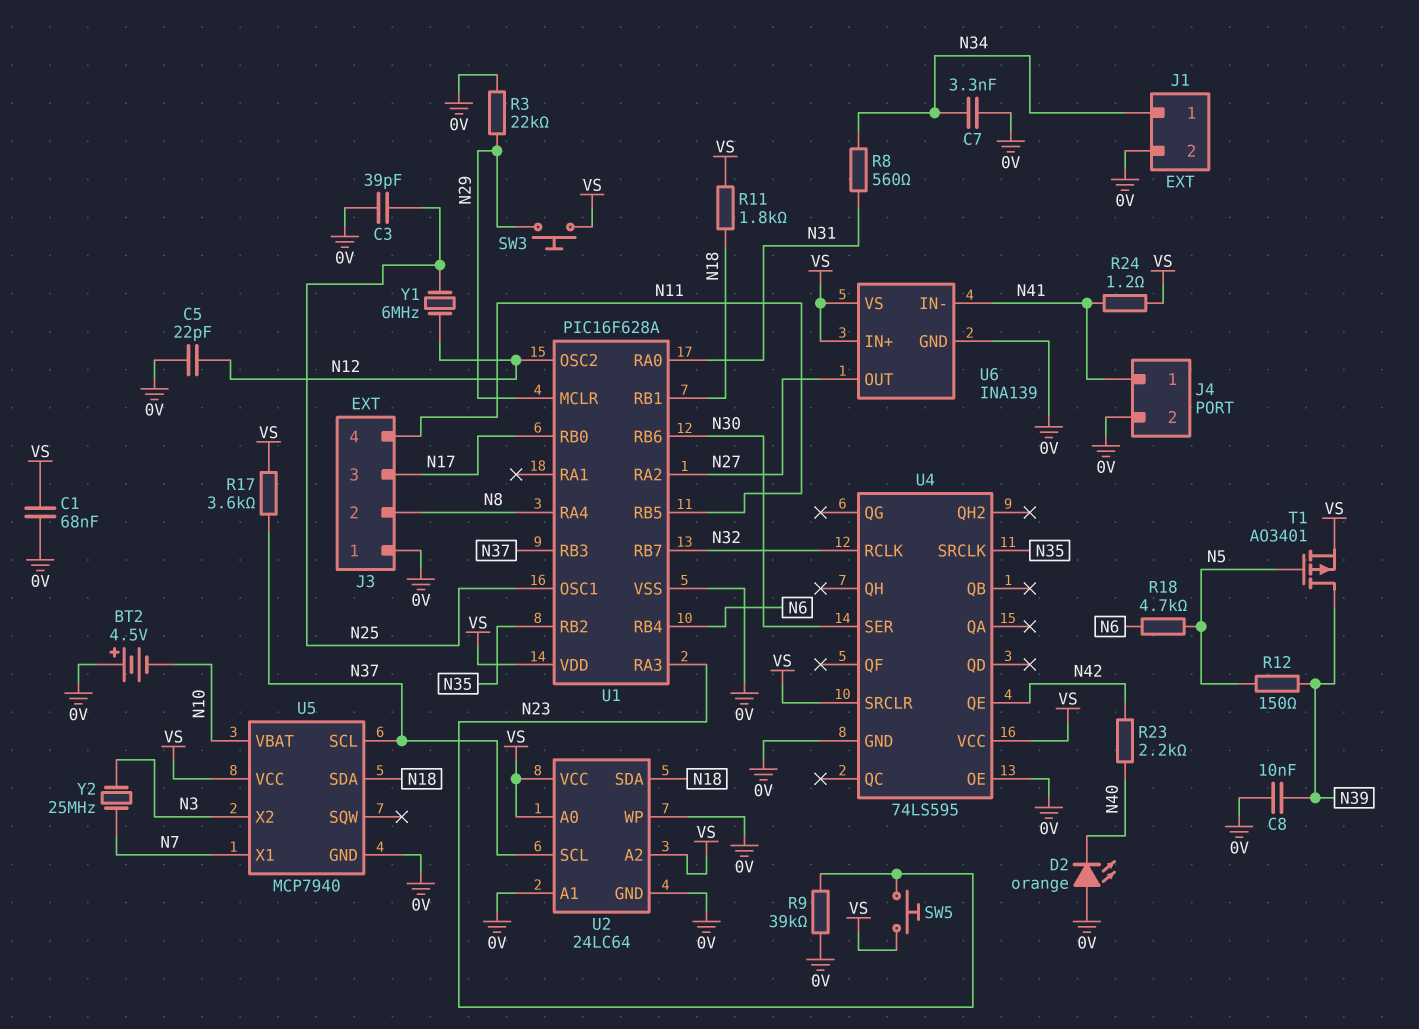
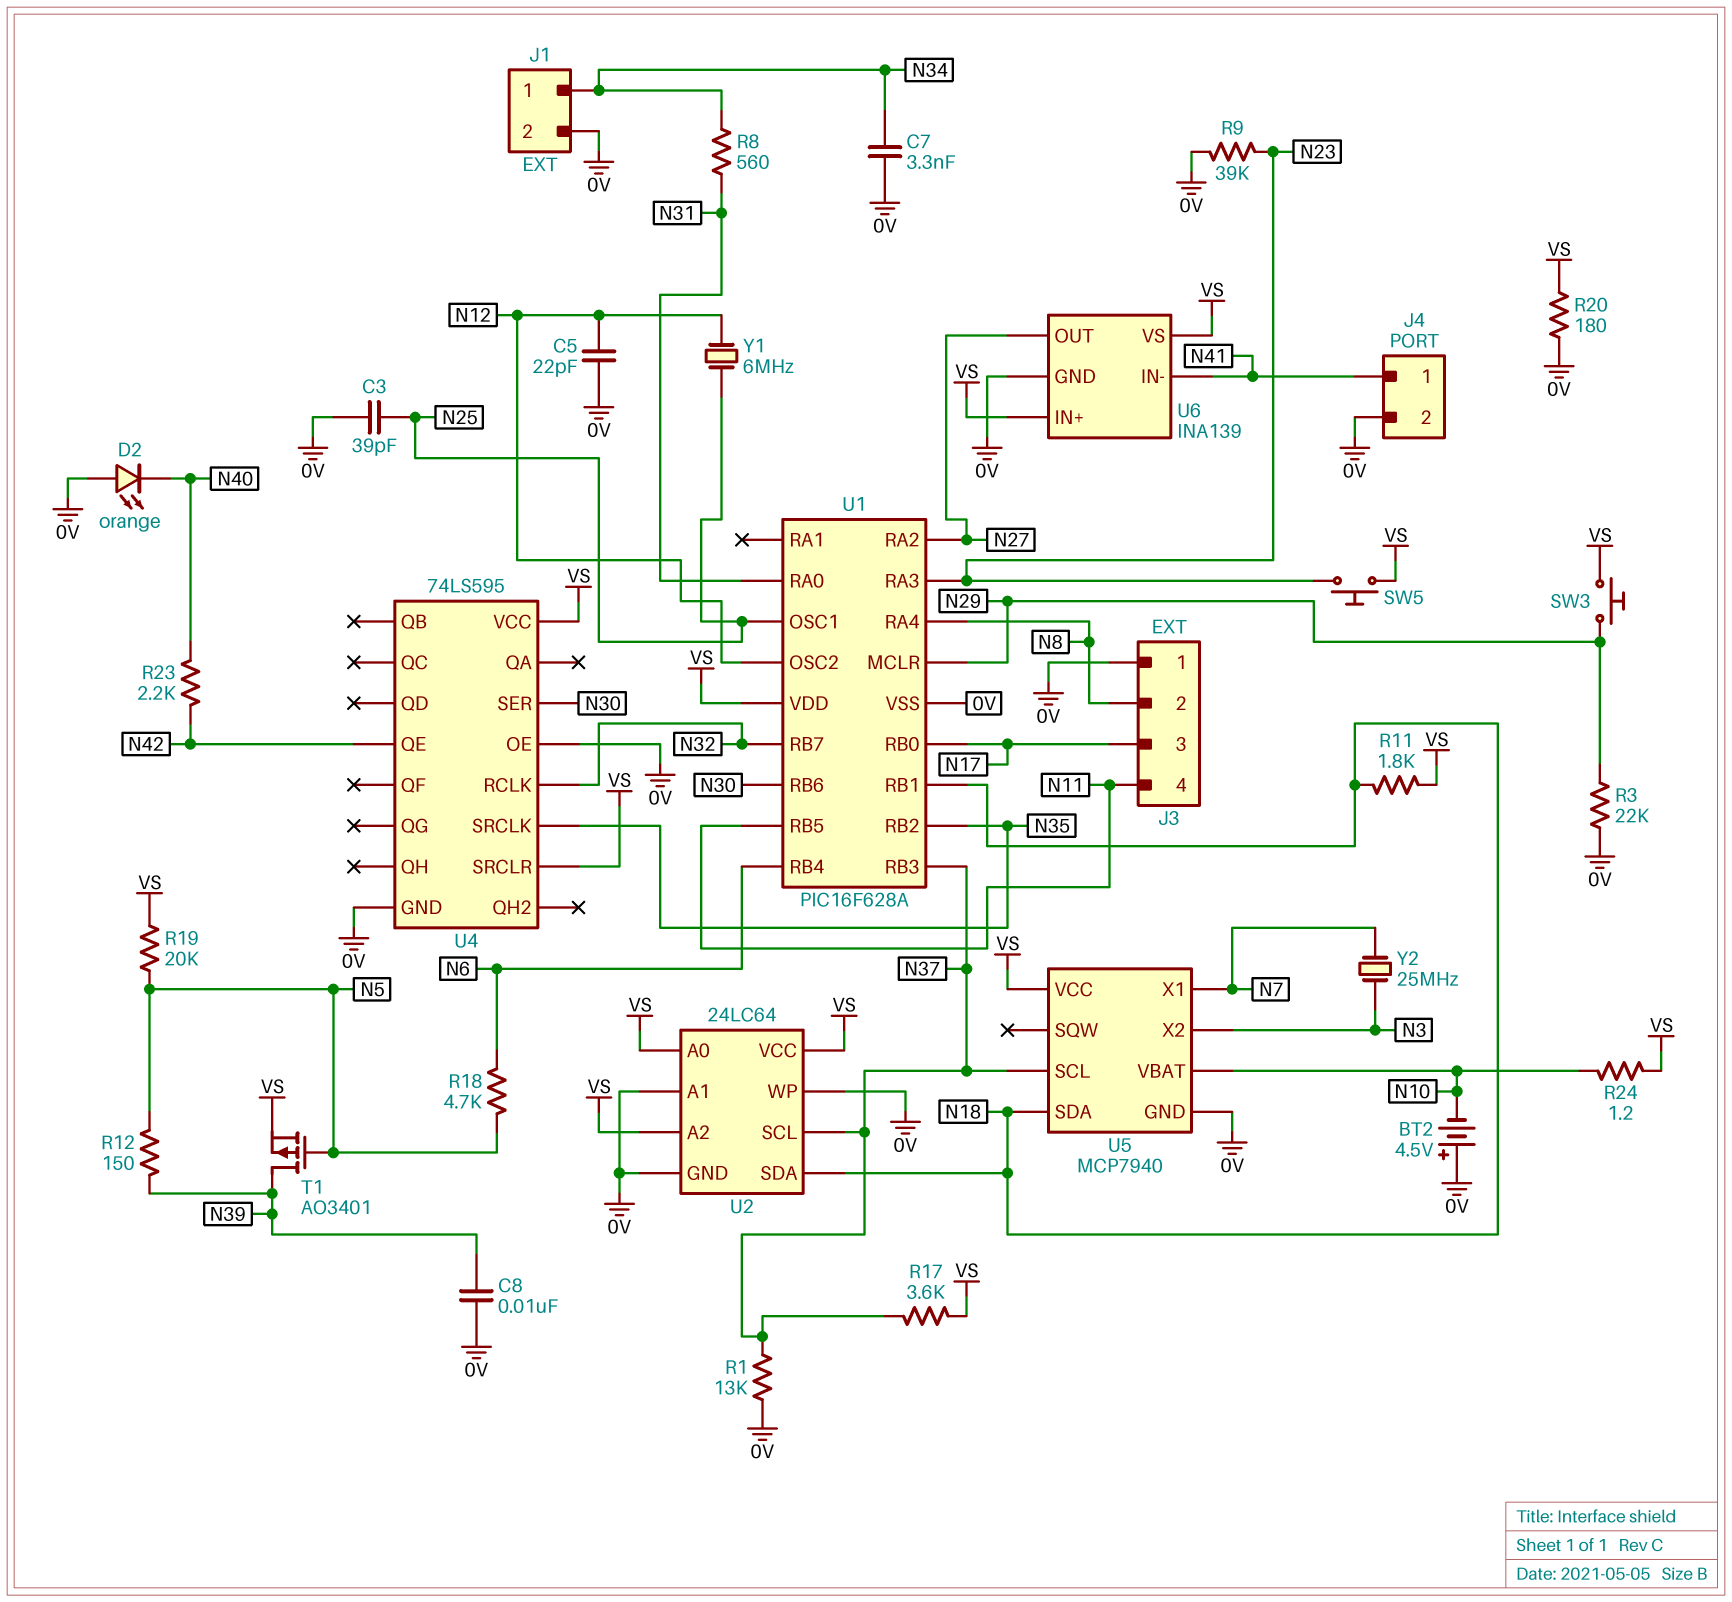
C1: 68nF (0V, VS) -> none
R1: none -> 13k (0V, N37)
R19: none -> 20k (N5, VS)
R20: none -> 180 (0V, VS)
R24: 1.2 (N41, VS) -> 1.2 (N10, VS)

